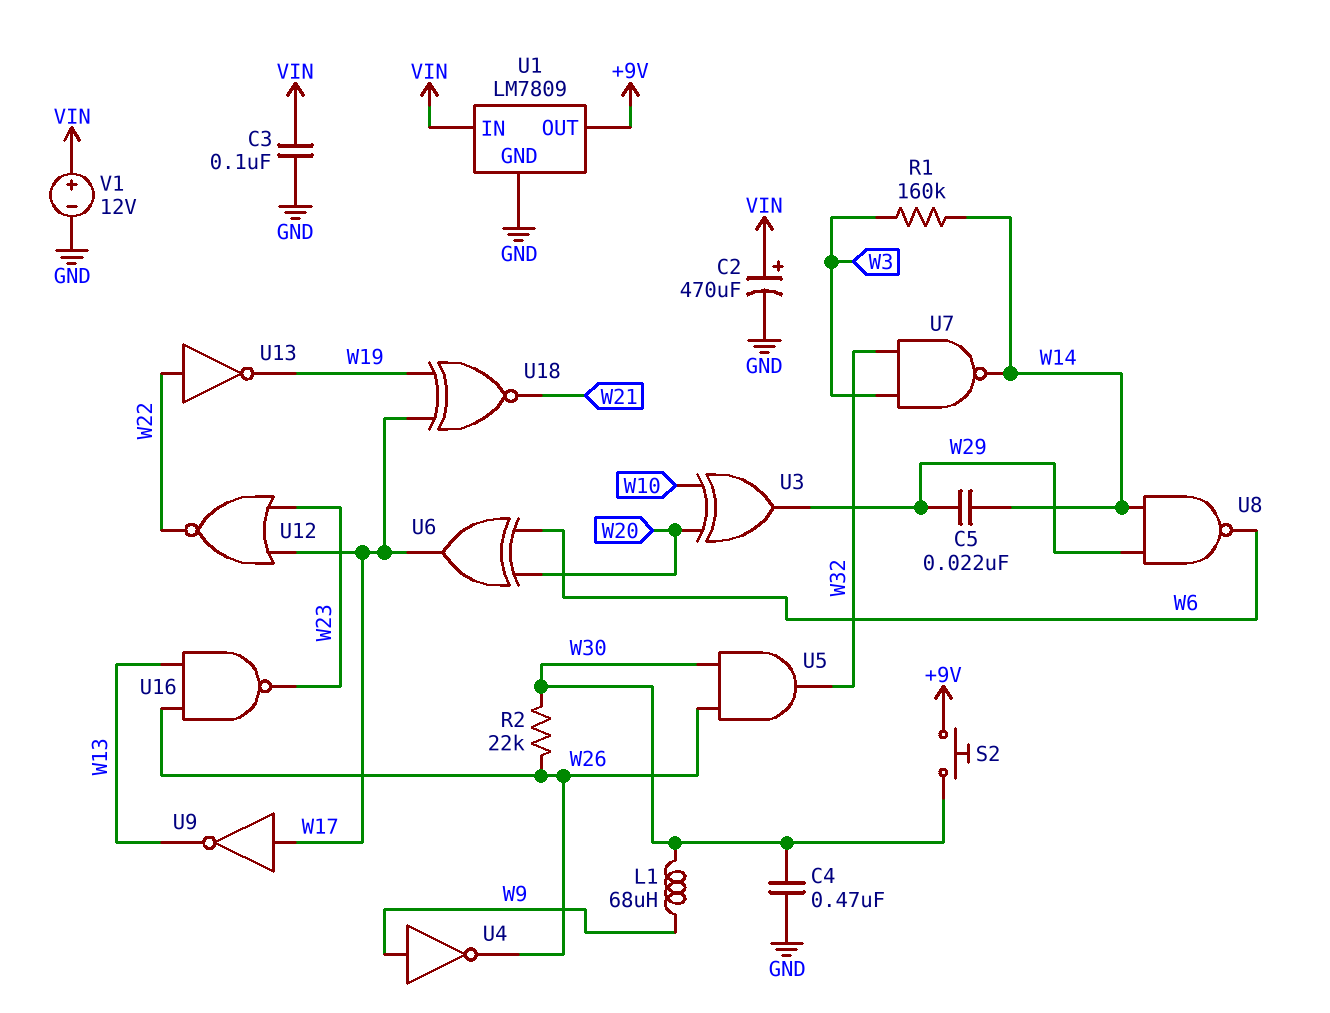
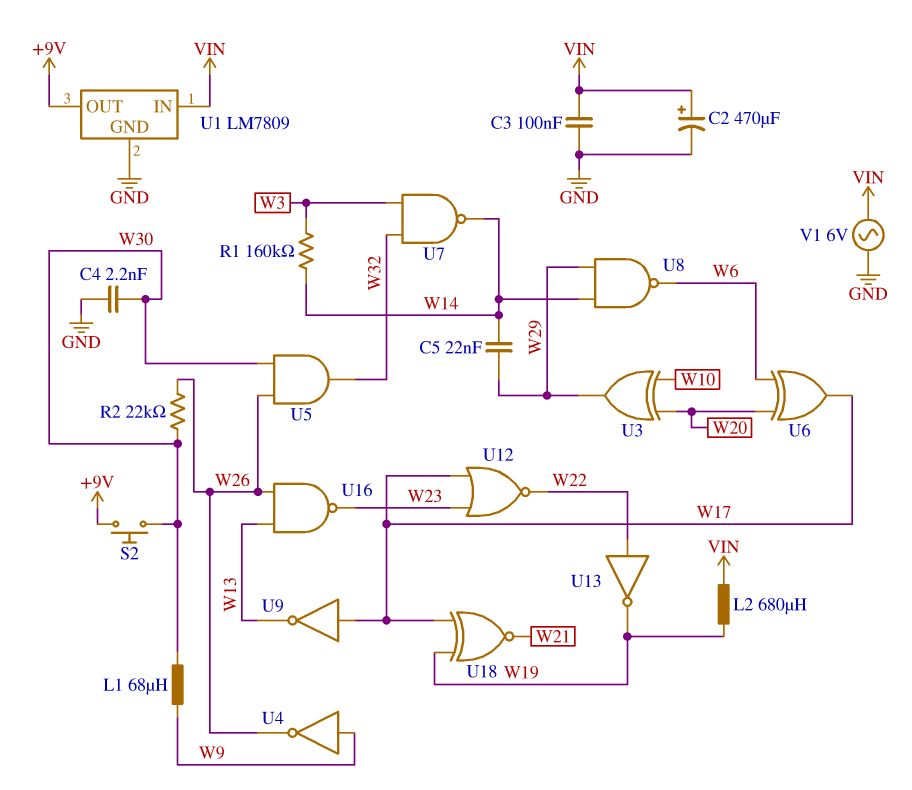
C4: 470nF (GND, W30) -> 2.2nF (GND, W30)
L2: none -> 680uH (VIN, W19)
V1: 12V (plus VIN, minus GND) -> AC 6V (GND, VIN)

